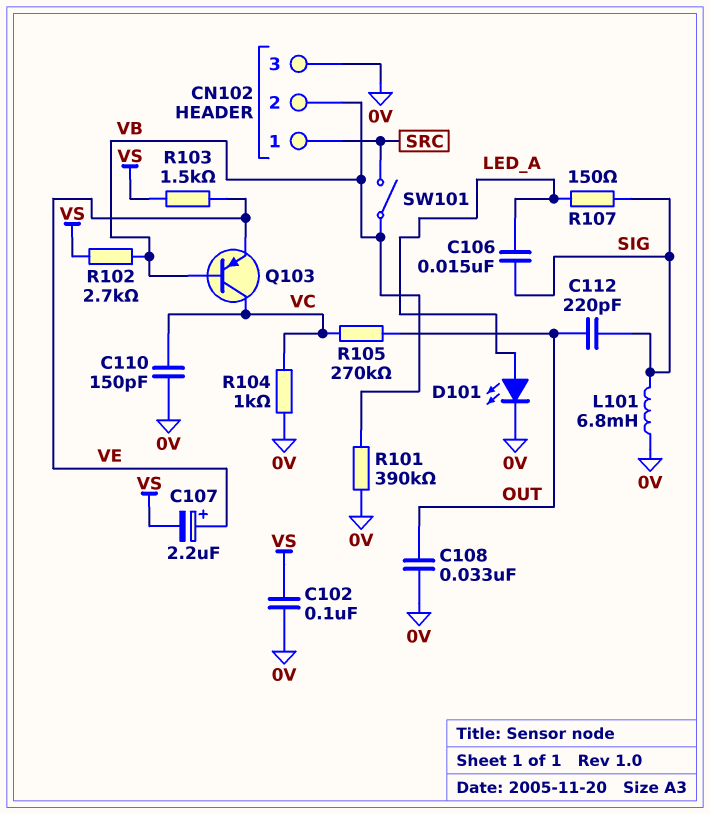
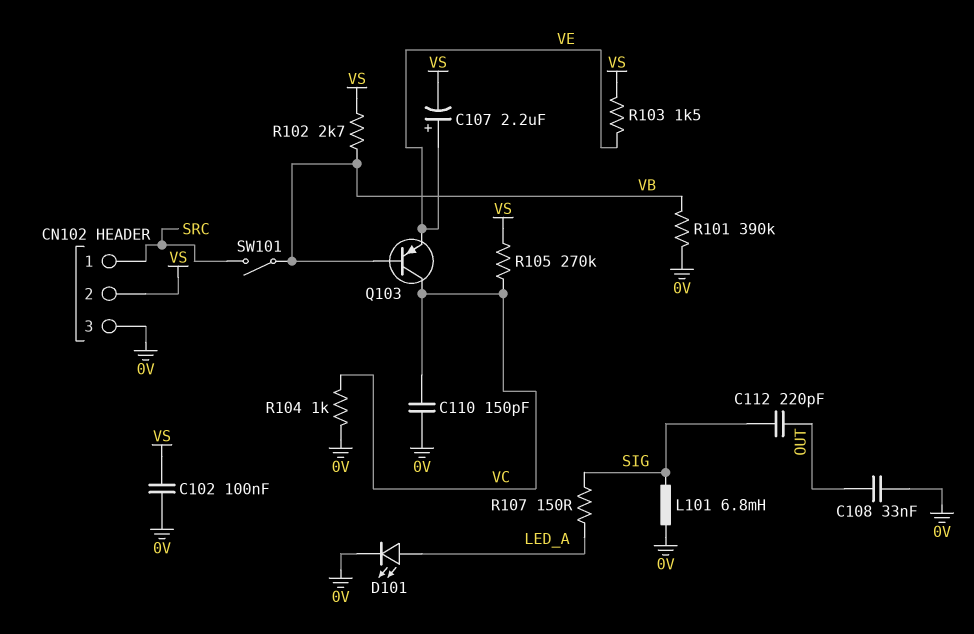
C106: 15nF (LED_A, SIG) -> none
CN102 pin 2: VB -> VS
R105: 270k (OUT, VC) -> 270k (VC, VS)

